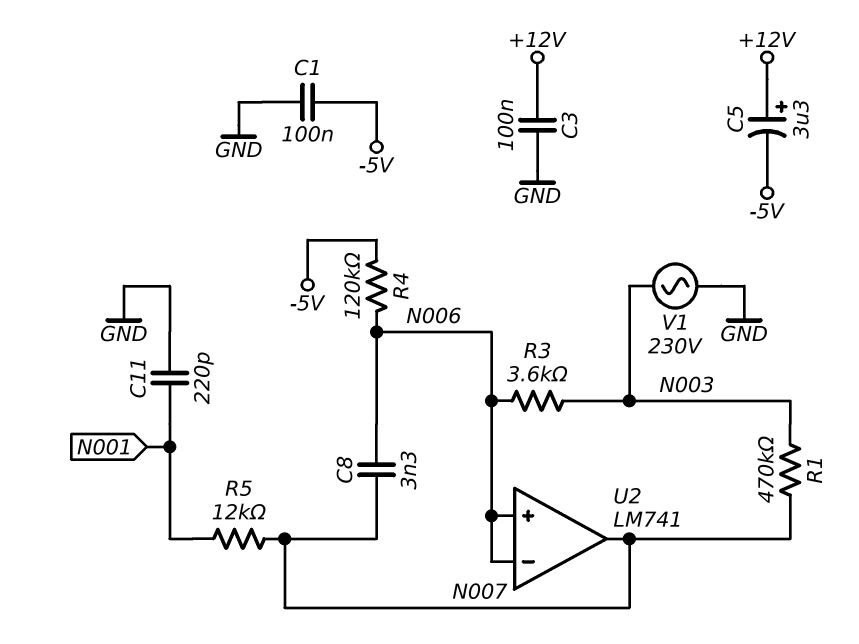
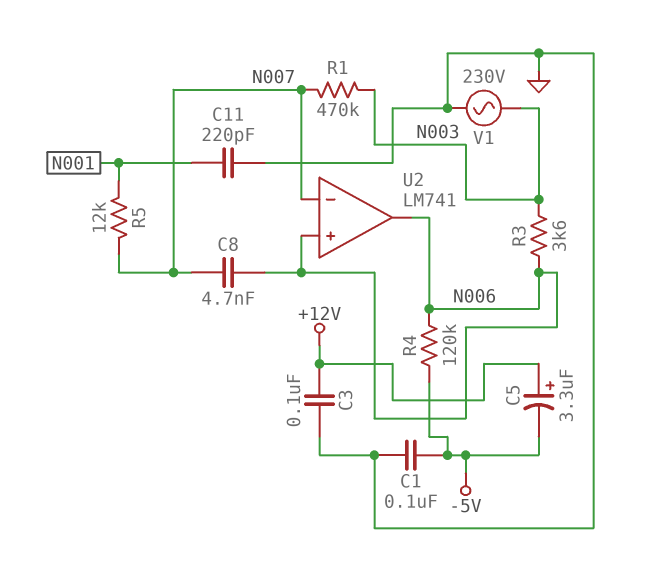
C8: 3.3nF (N006, N007) -> 4.7nF (N006, N007)
U2 pin in-: N006 -> N007
U2 pin out: N007 -> N006

